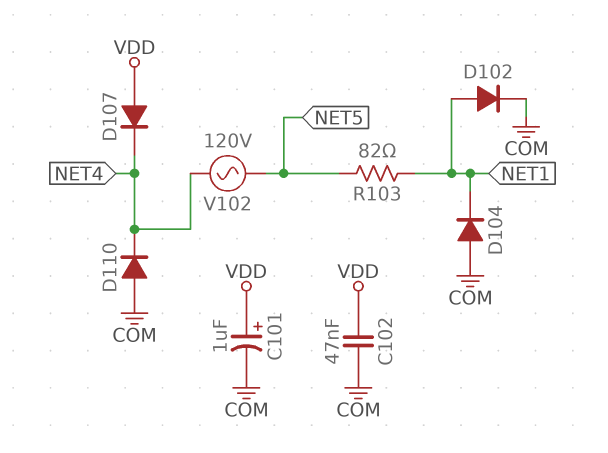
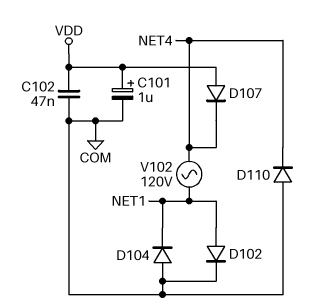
R103: 82 (NET1, NET5) -> none
V102: AC 120V (NET4, NET5) -> AC 120V (NET1, NET4)

